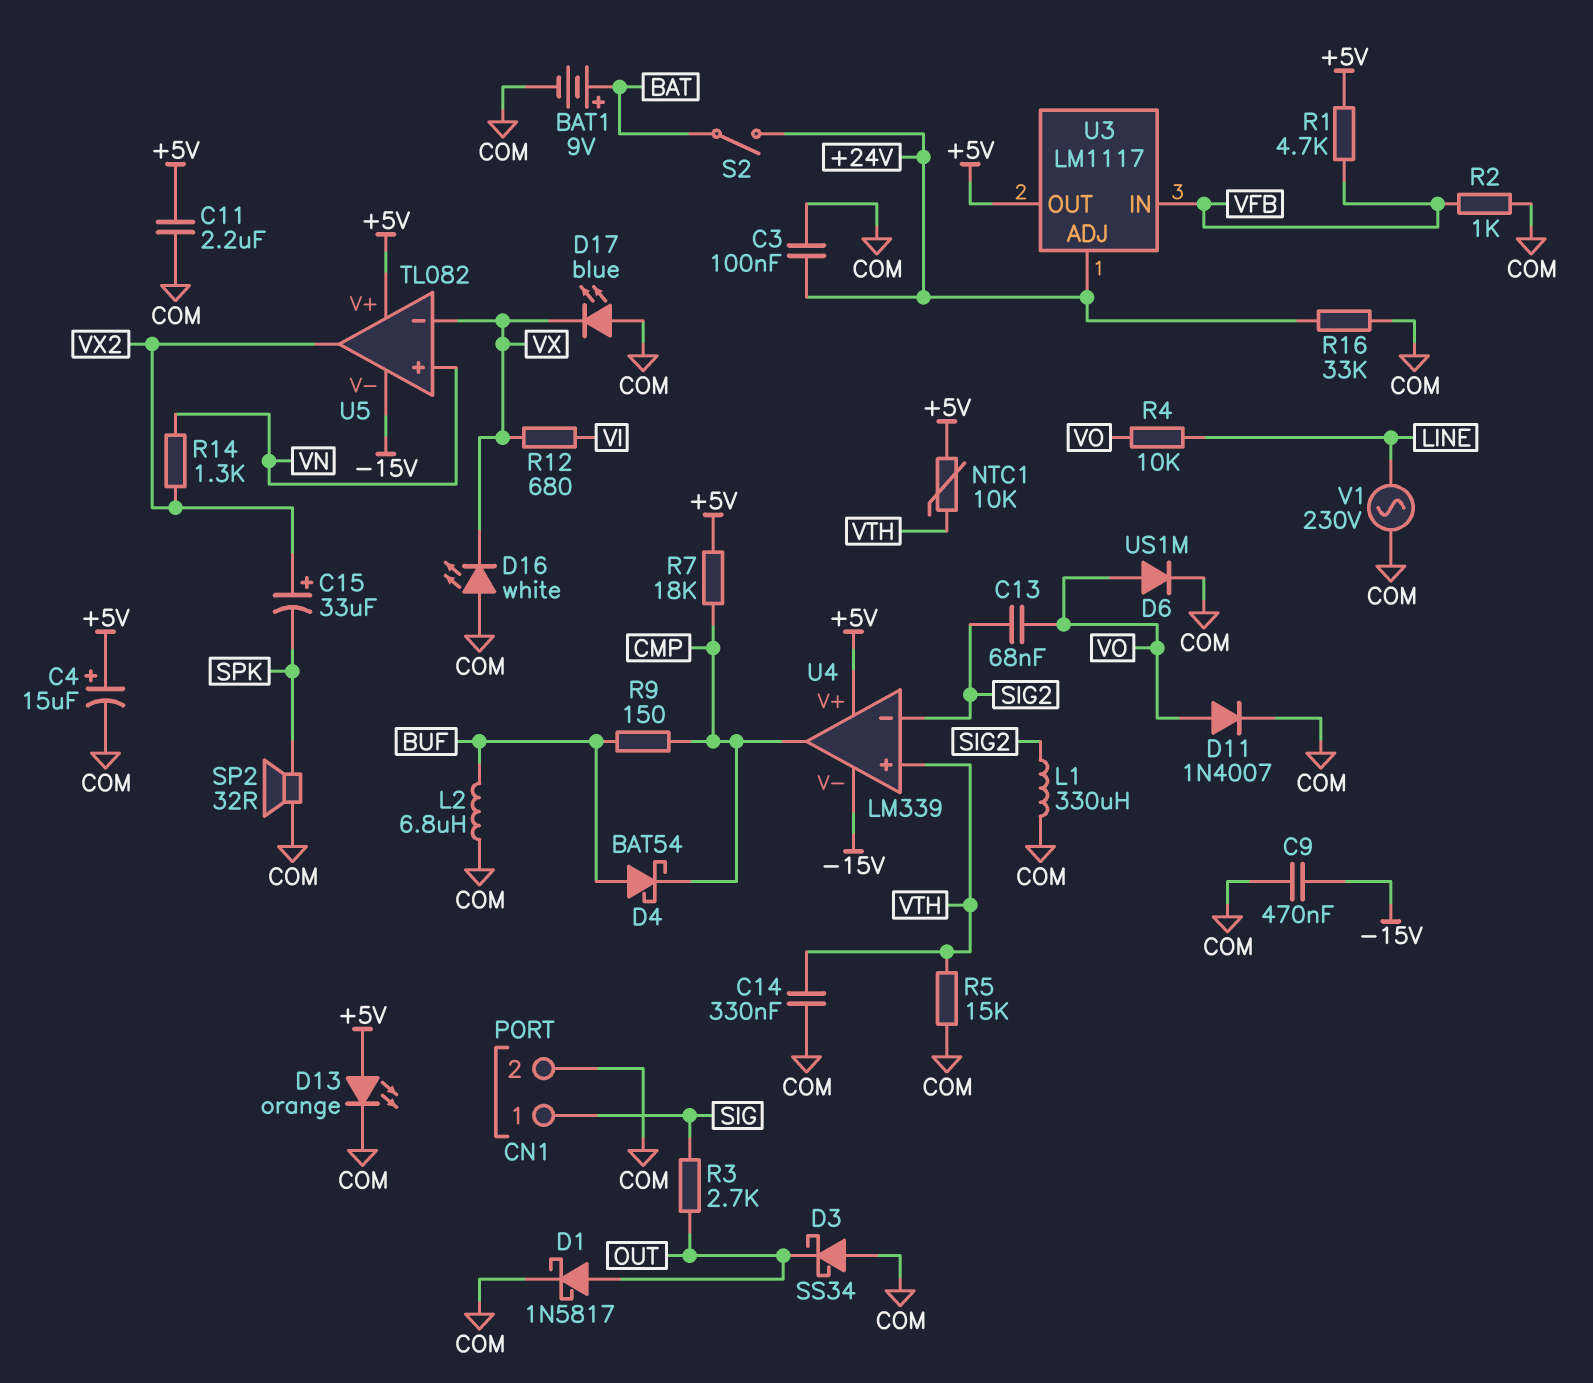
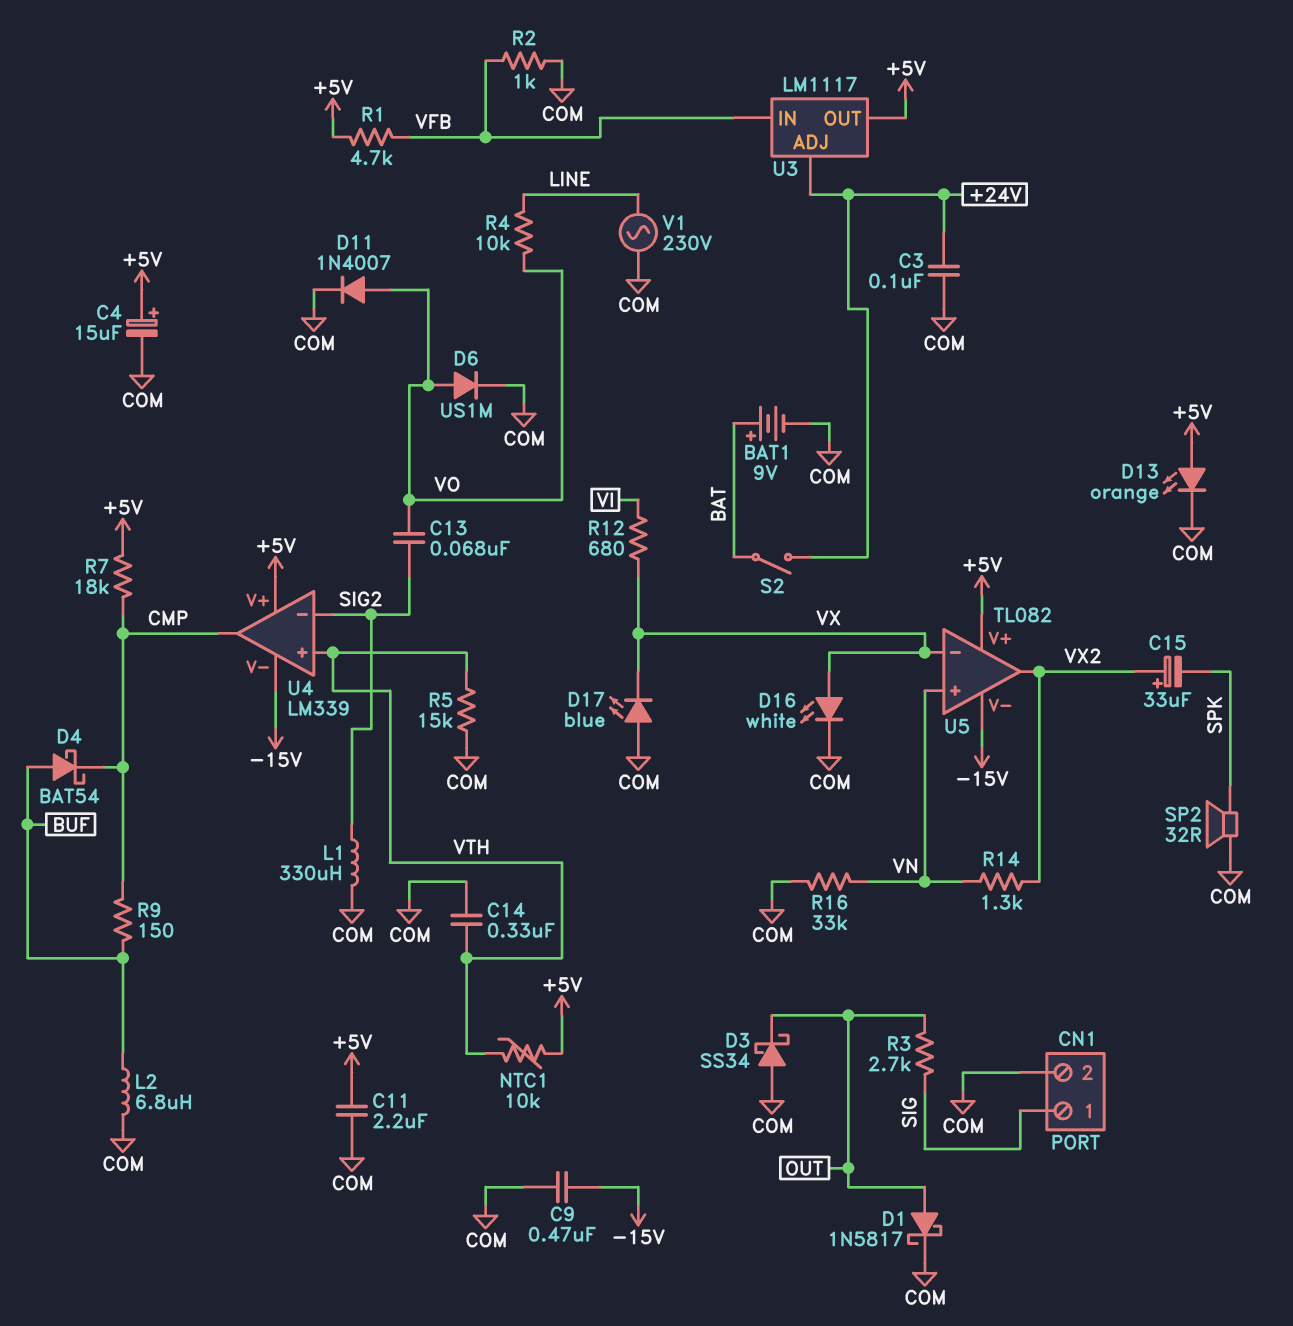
D16: LED white (A COM, K VX) -> LED white (A VX, K COM)
R16: 33k (+24V, COM) -> 33k (COM, VN)

